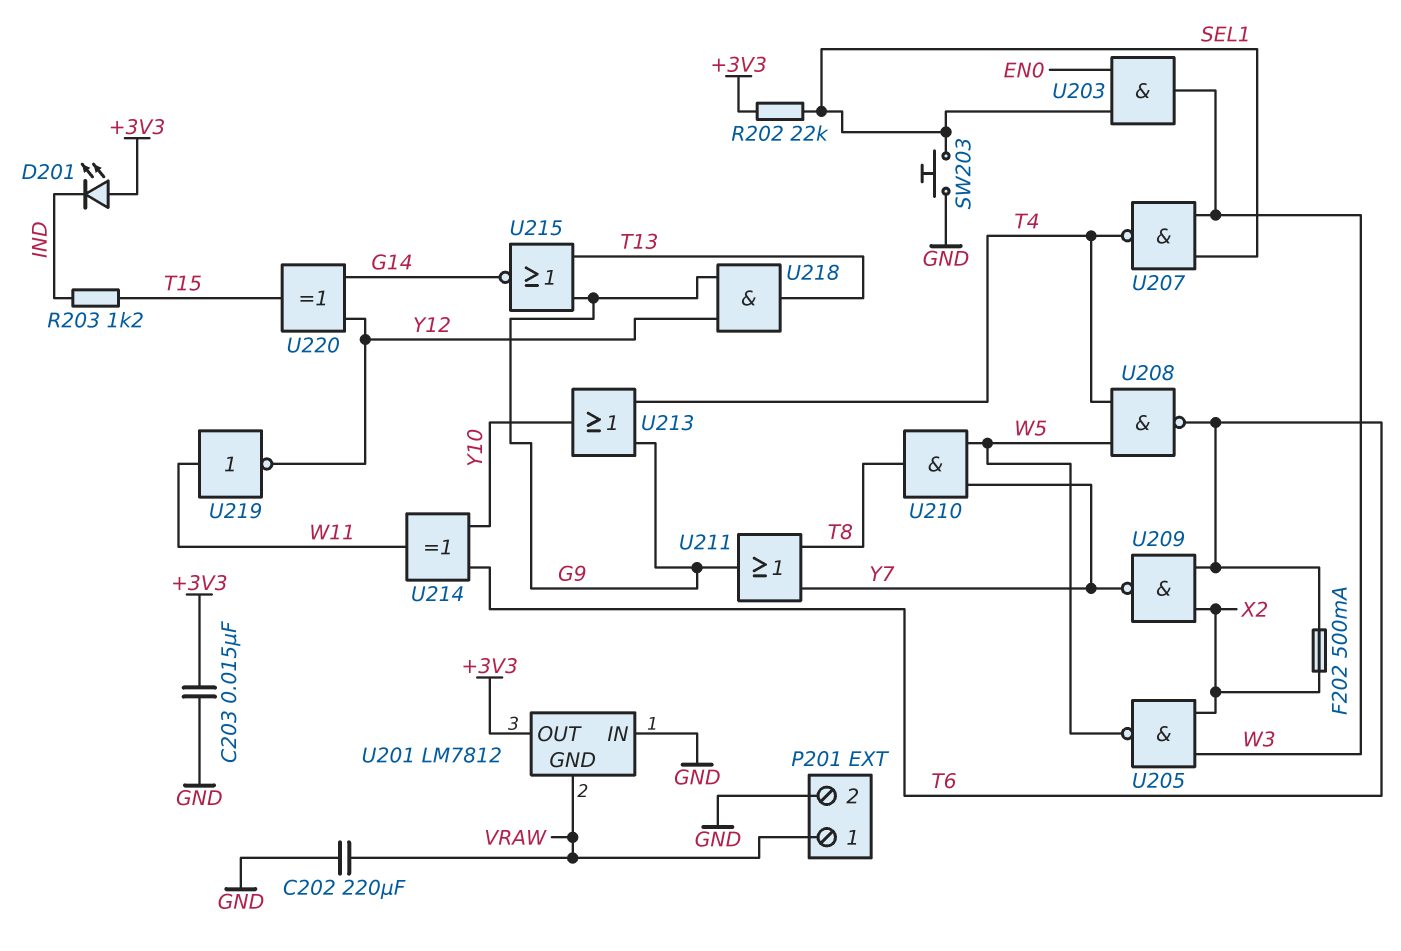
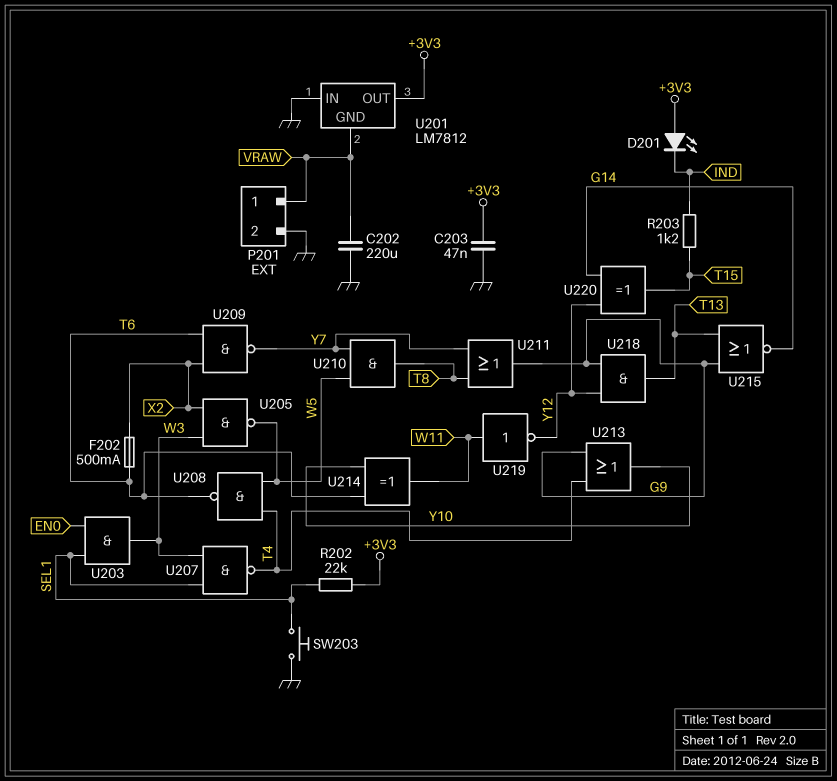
C203: 15nF (+3V3, GND) -> 47nF (+3V3, GND)

